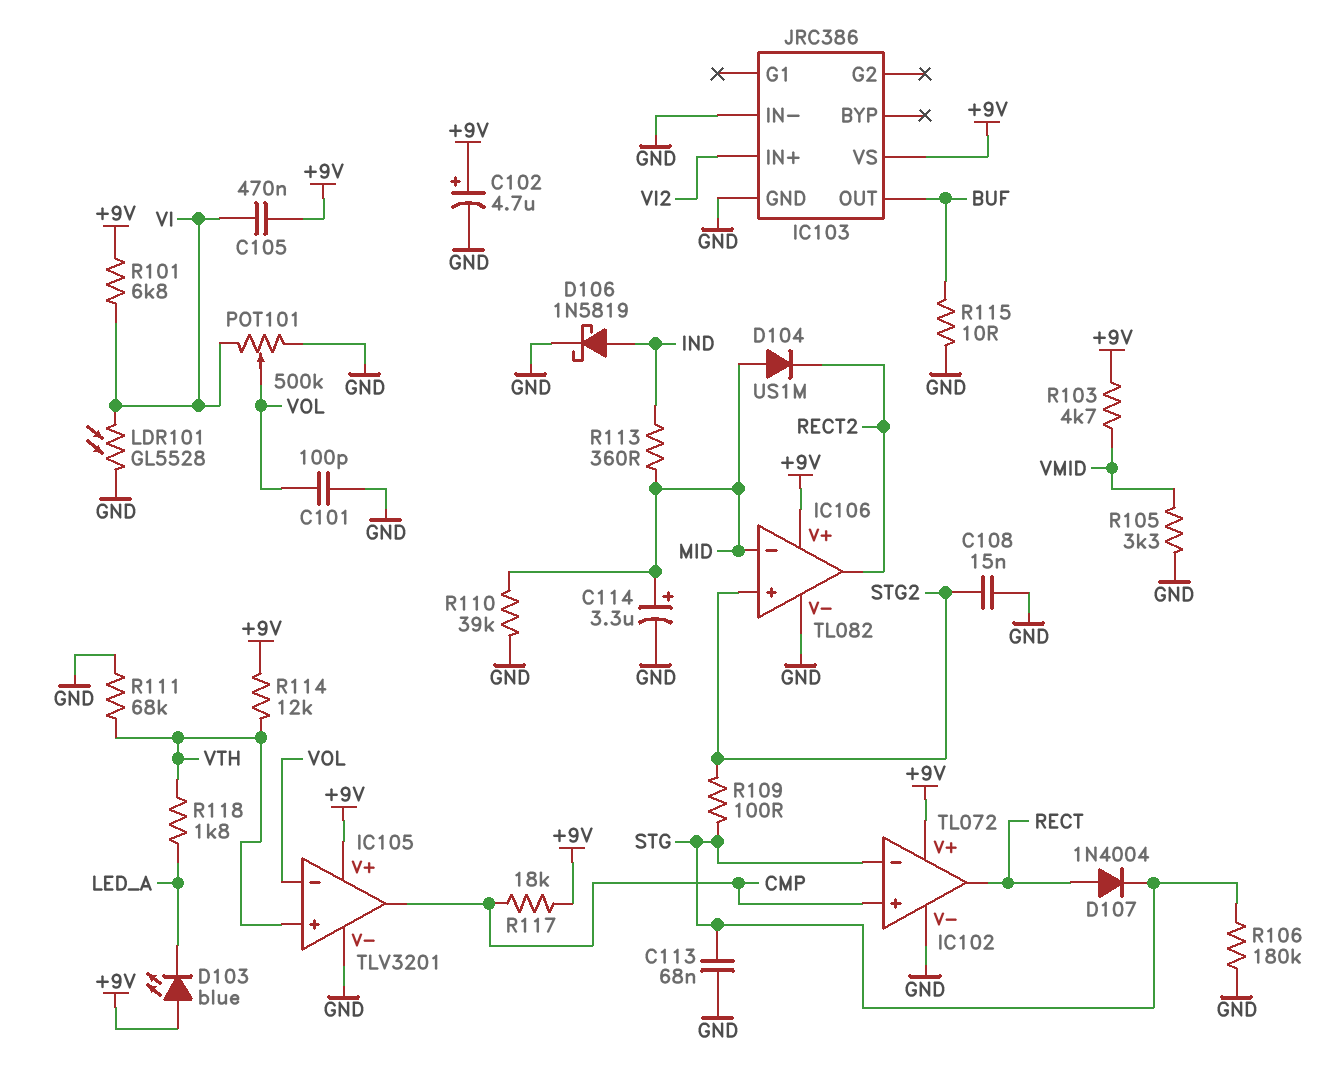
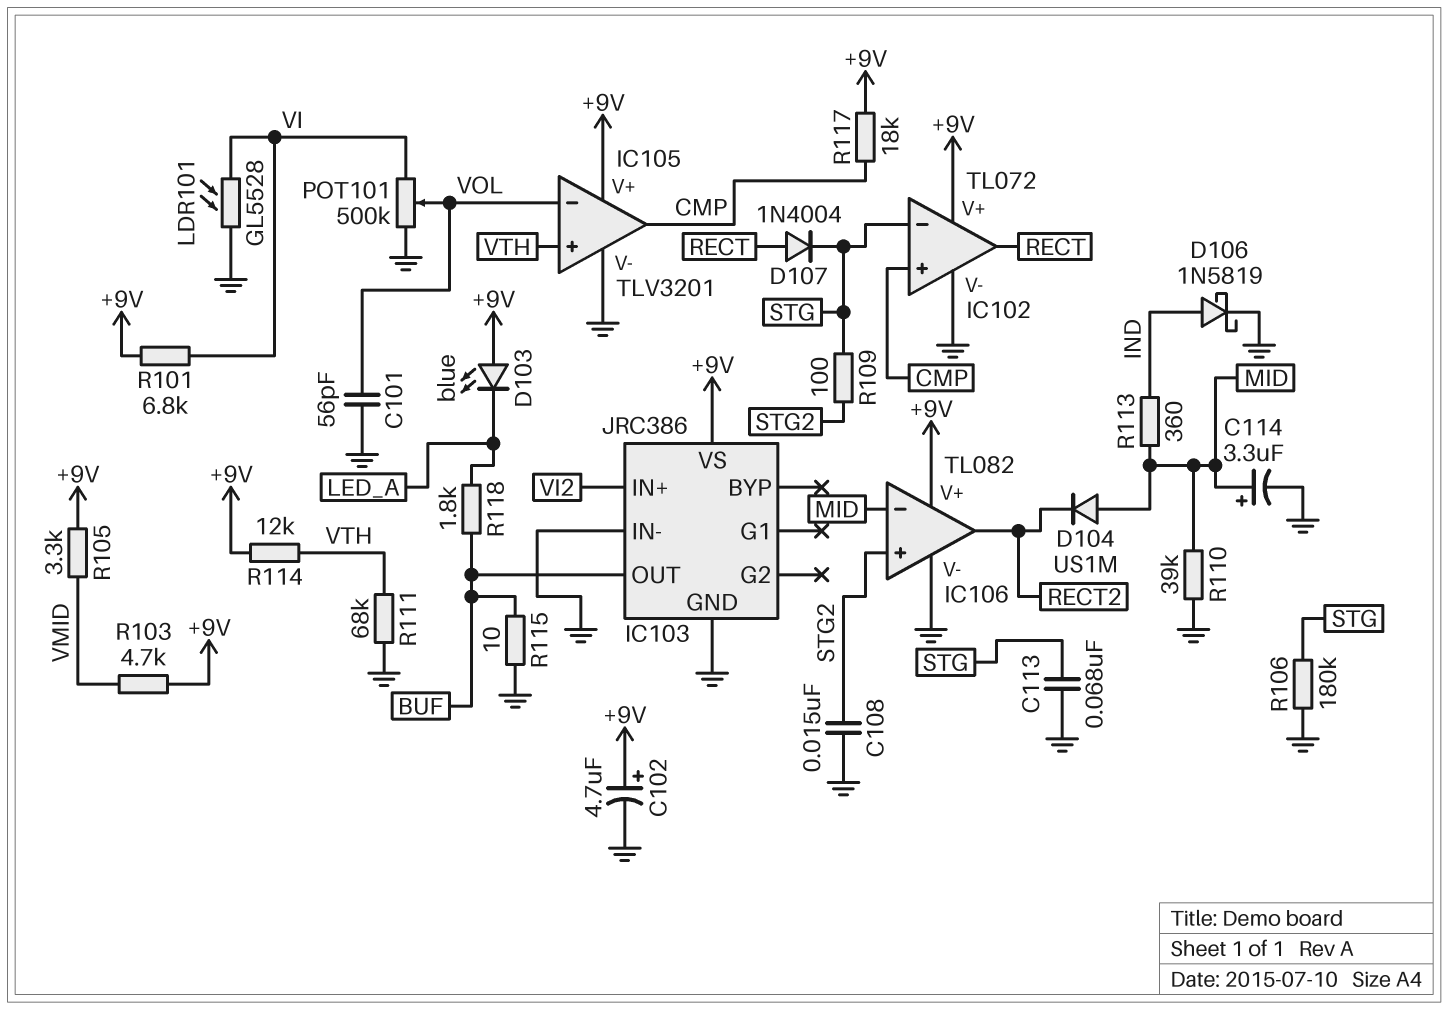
C101: 100pF (GND, VOL) -> 56pF (GND, VOL)
C105: 470nF (+9V, VI) -> none
R105: 3.3k (GND, VMID) -> 3.3k (+9V, VMID)
R118: 1.8k (LED_A, VTH) -> 1.8k (BUF, LED_A)

